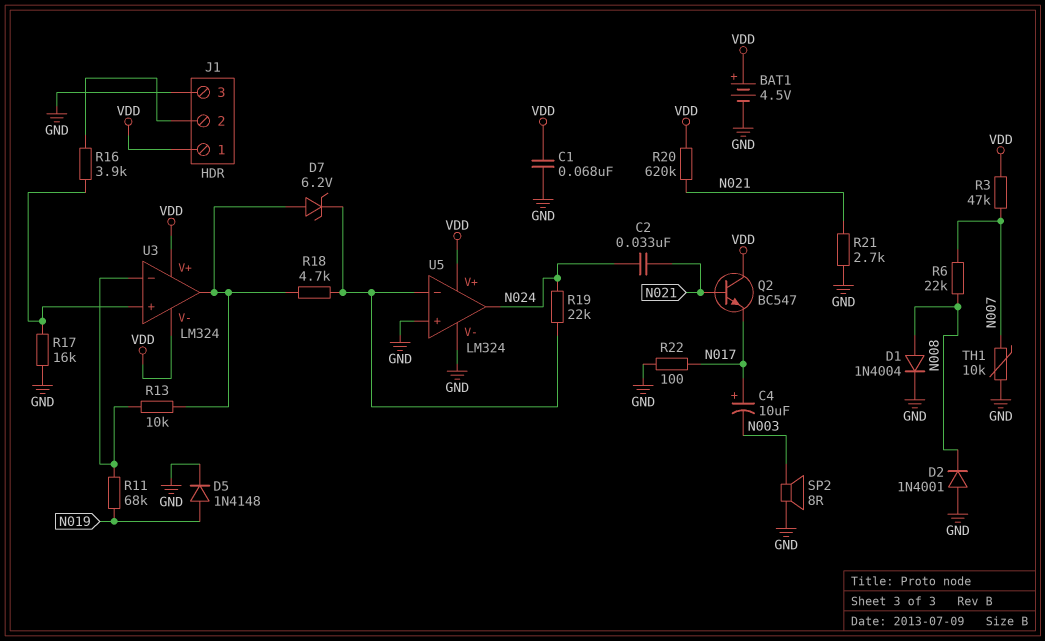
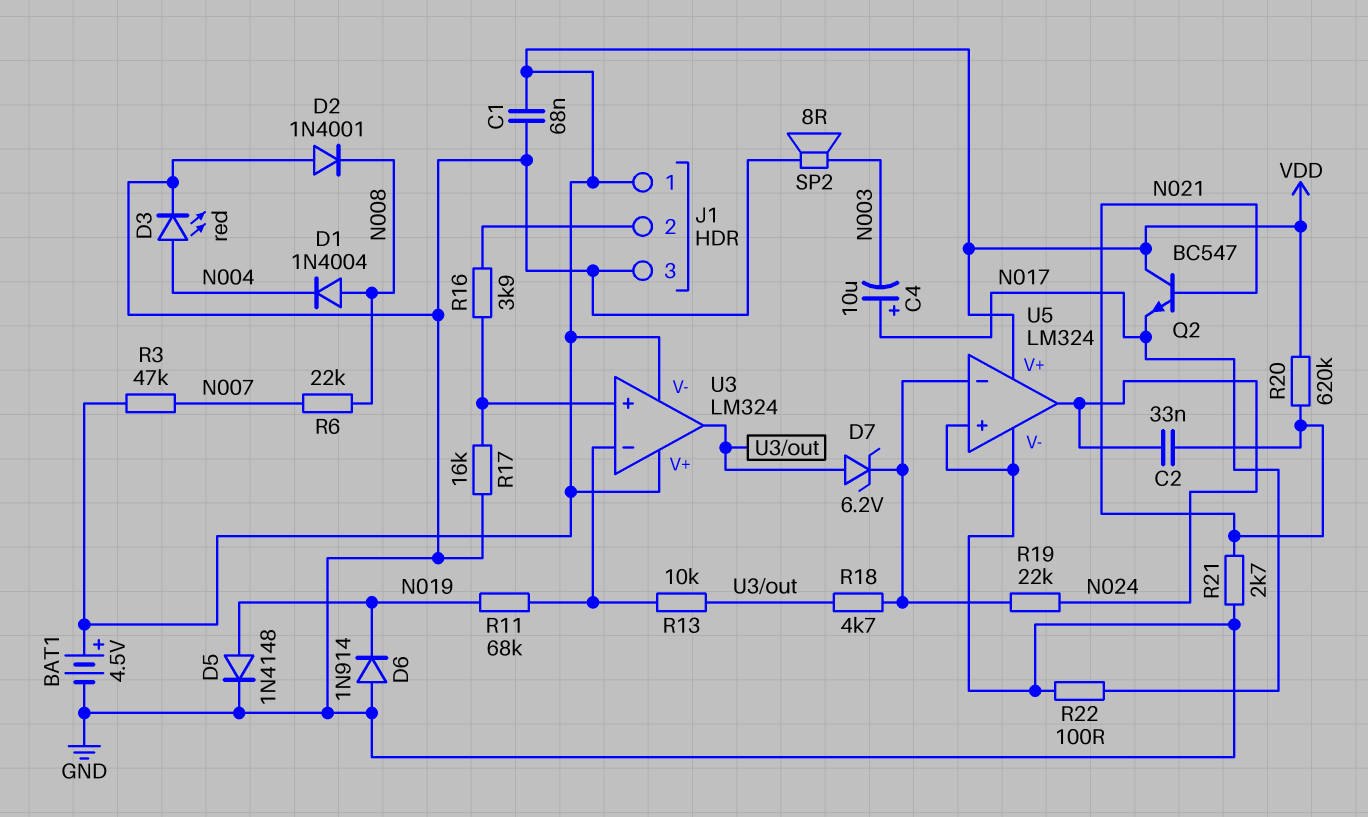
D1: diode 1N4004 (A N008, K GND) -> diode 1N4004 (A N008, K N004)
D3: none -> LED red (A N004, K GND)
D6: none -> diode 1N914 (A GND, K N019)
TH1: 10k (GND, N007) -> none

